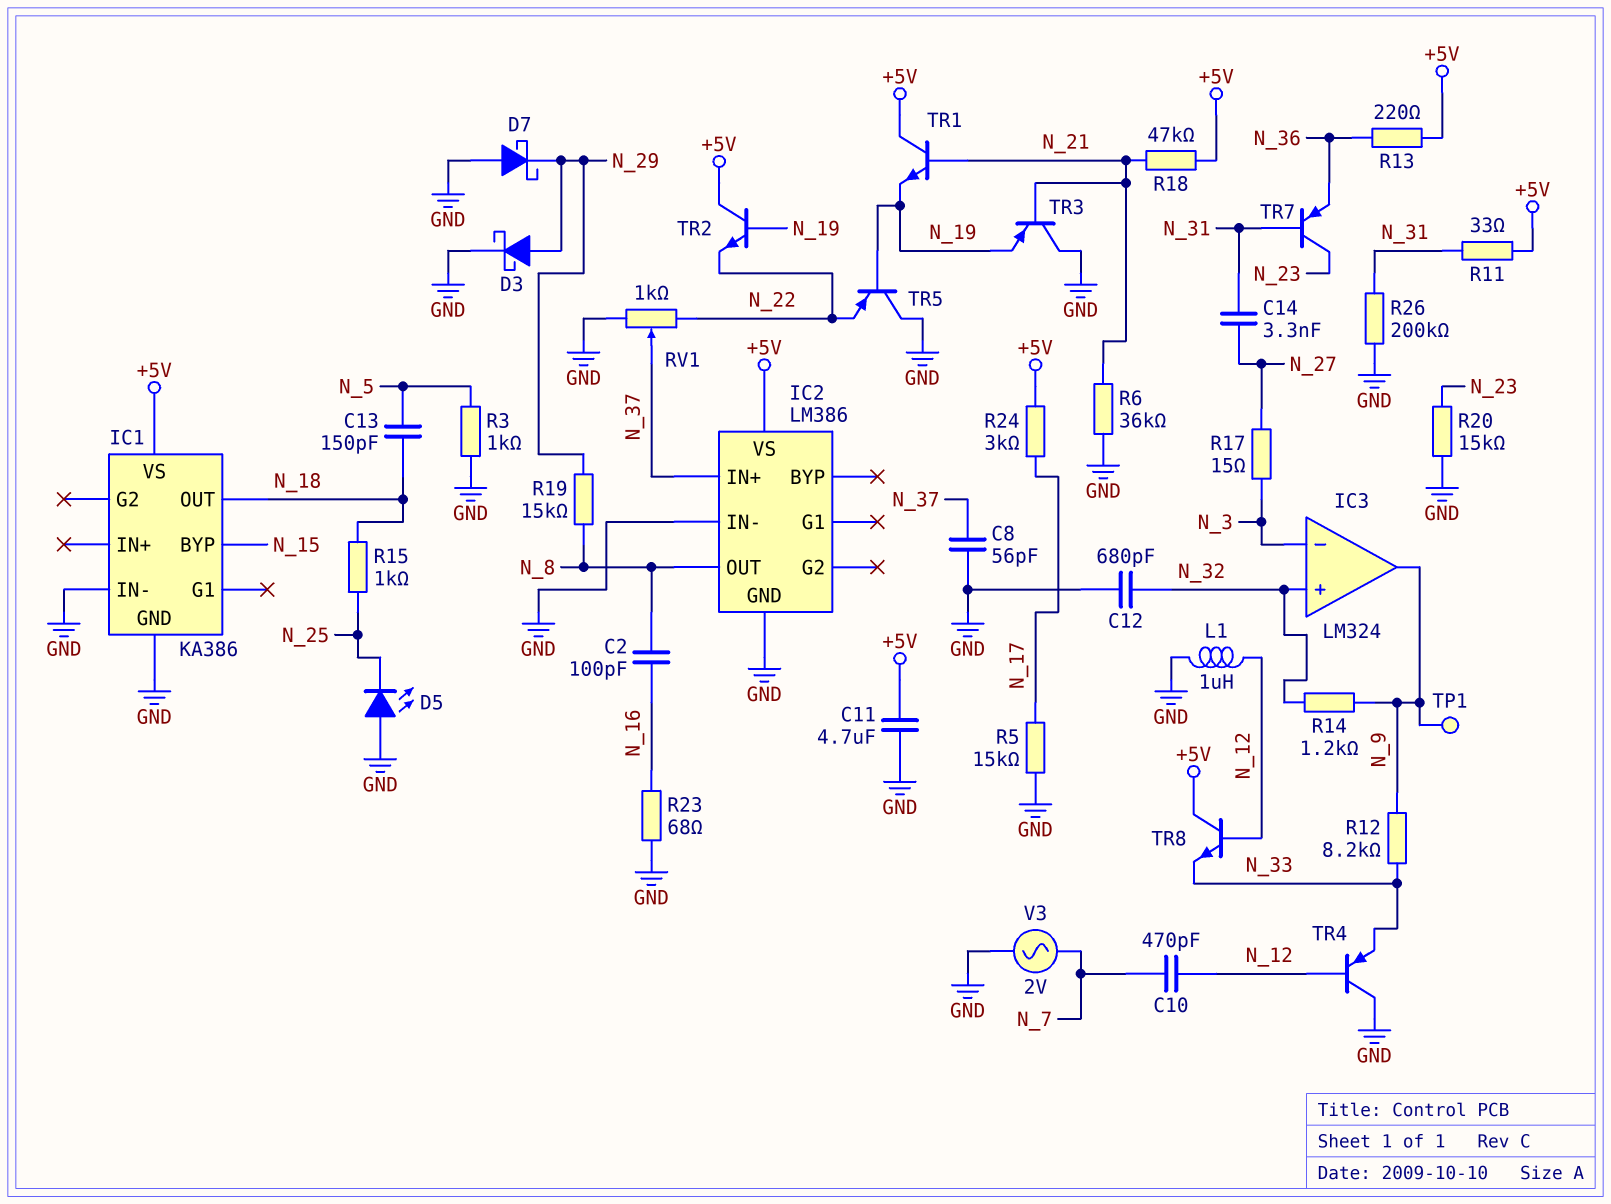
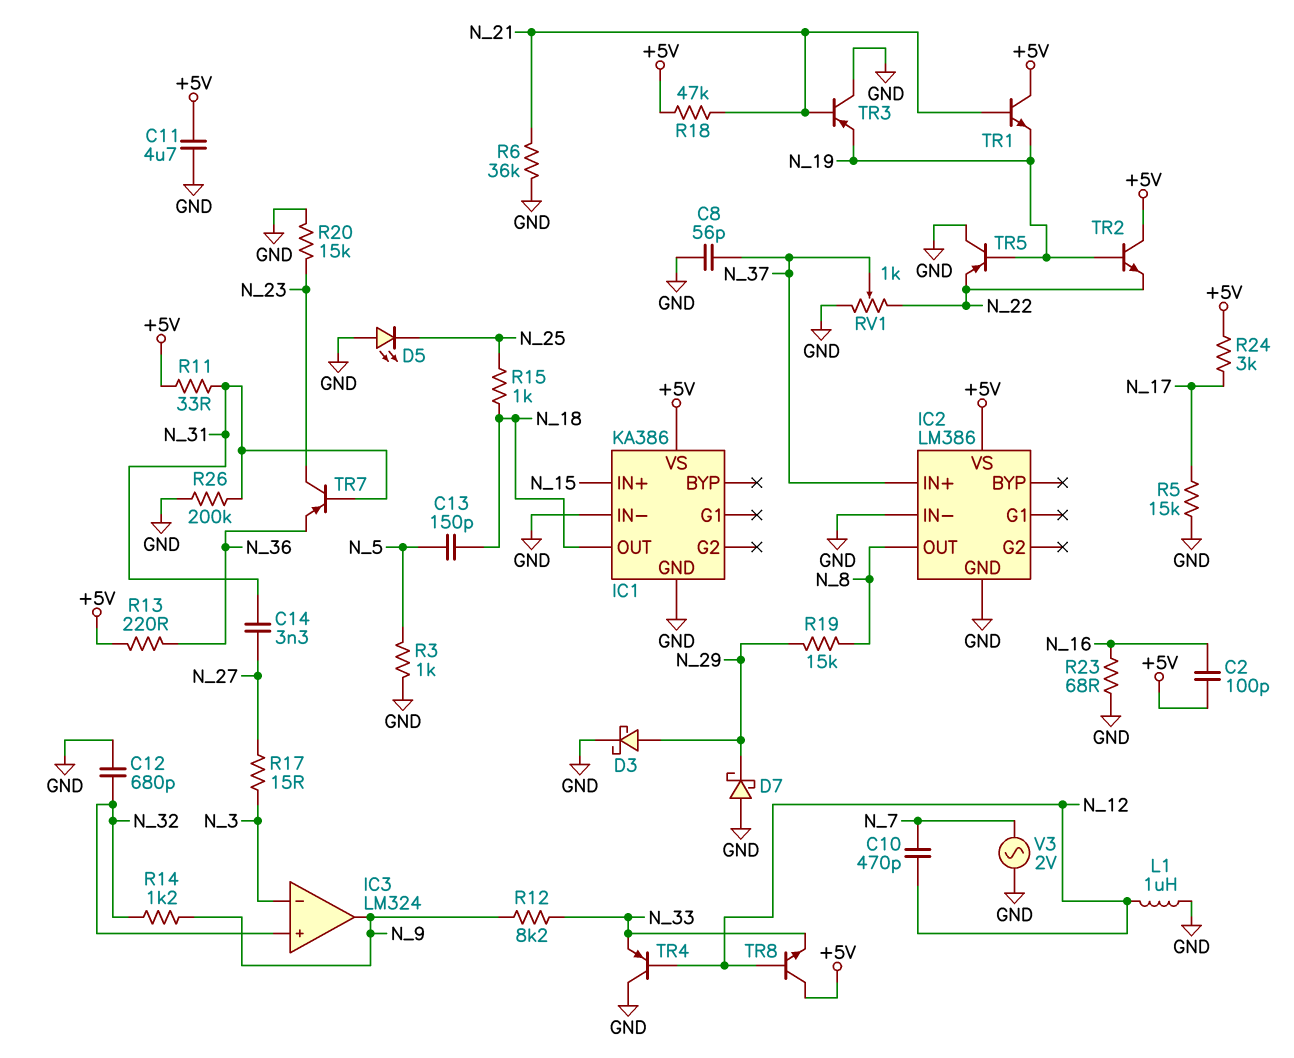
C2: 100pF (N_8, N_16) -> 100pF (+5V, N_16)
IC1 pin BYP: N_15 -> none
IC1 pin IN+: none -> N_15
TP1: test point (N_9) -> none

